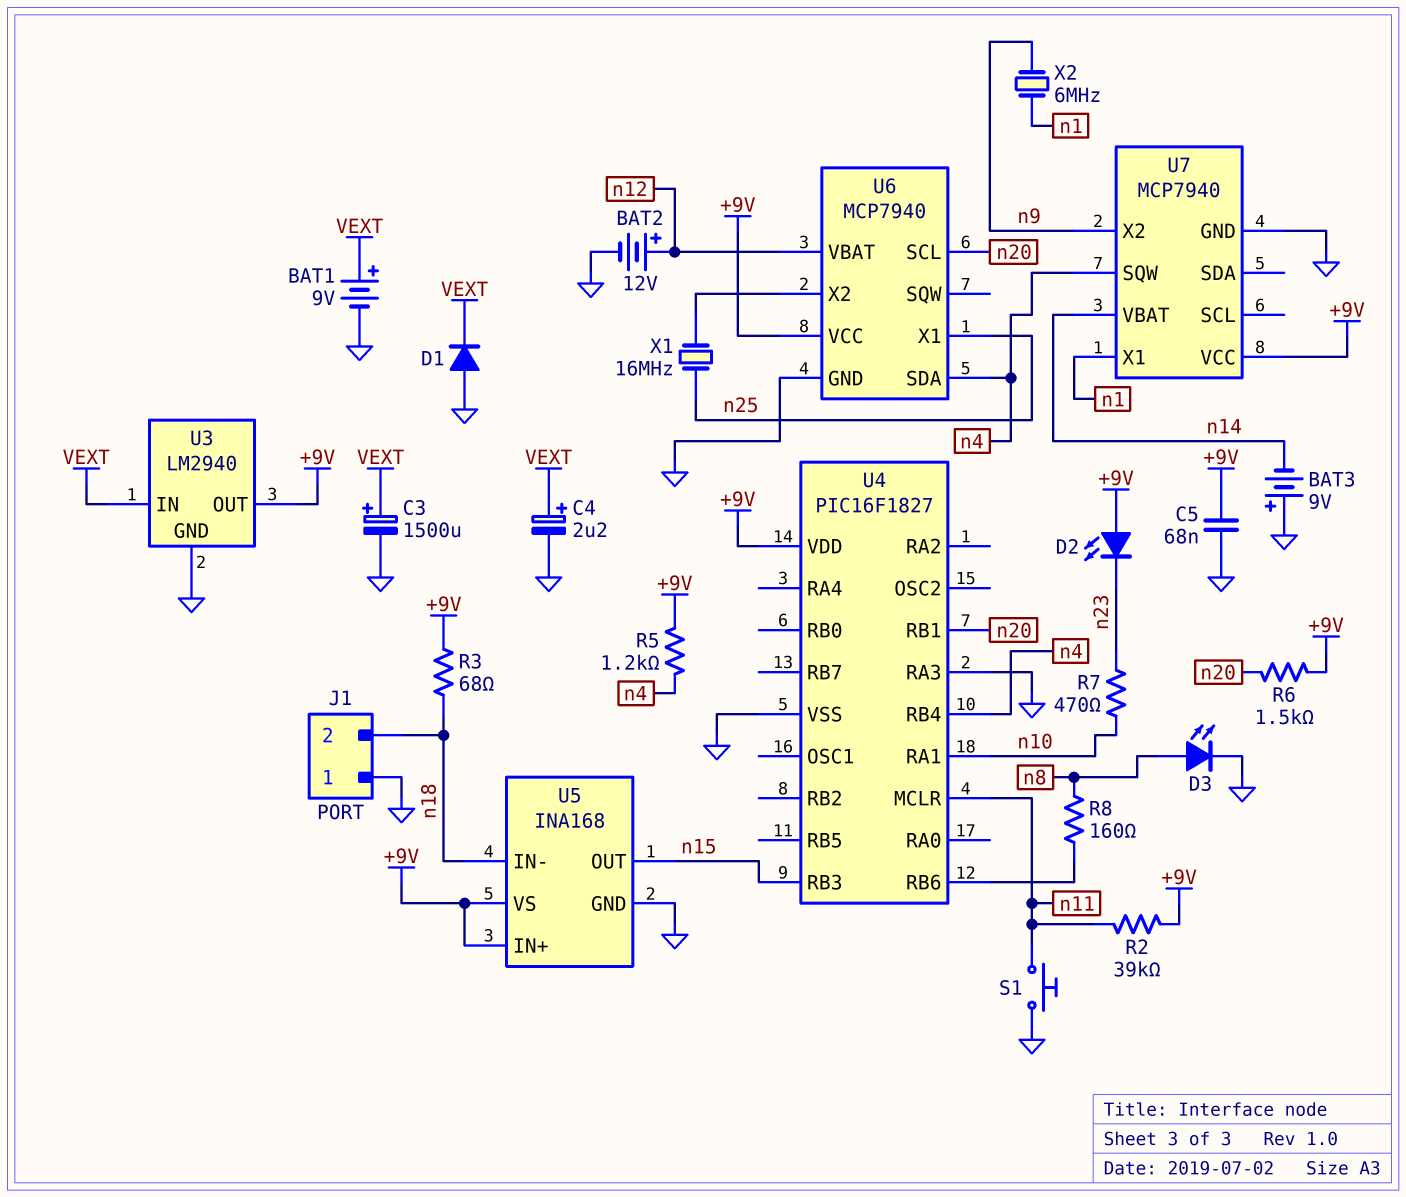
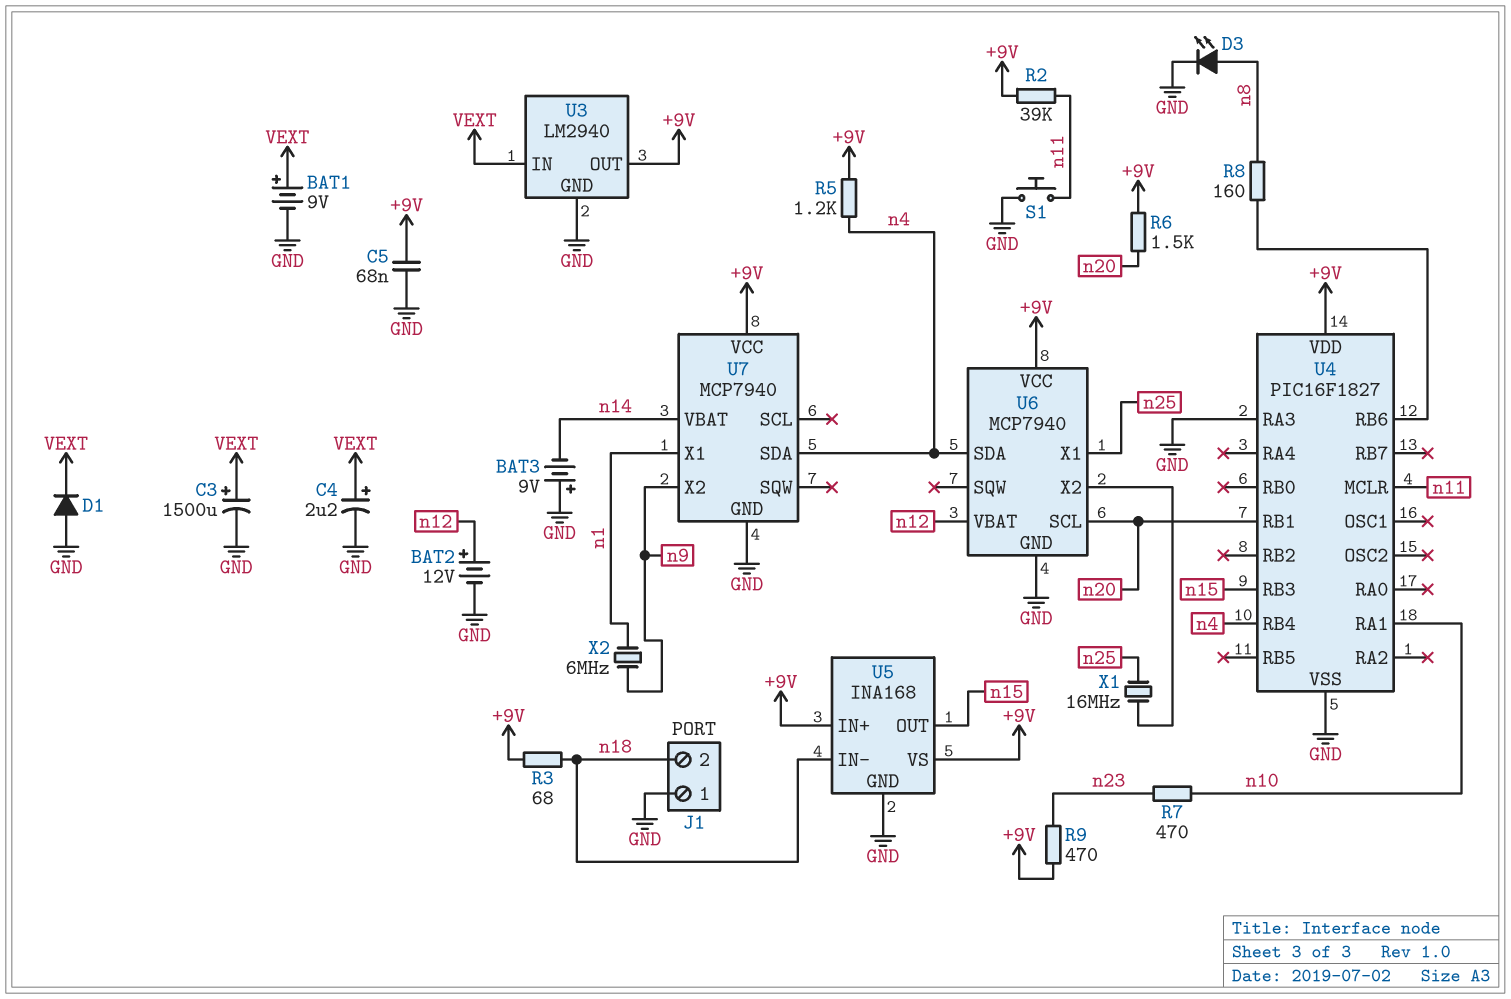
D2: LED (A +9V, K n23) -> none
R9: none -> 470 (+9V, n23)
U7 pin SDA: none -> n4
U7 pin SQW: n4 -> none

